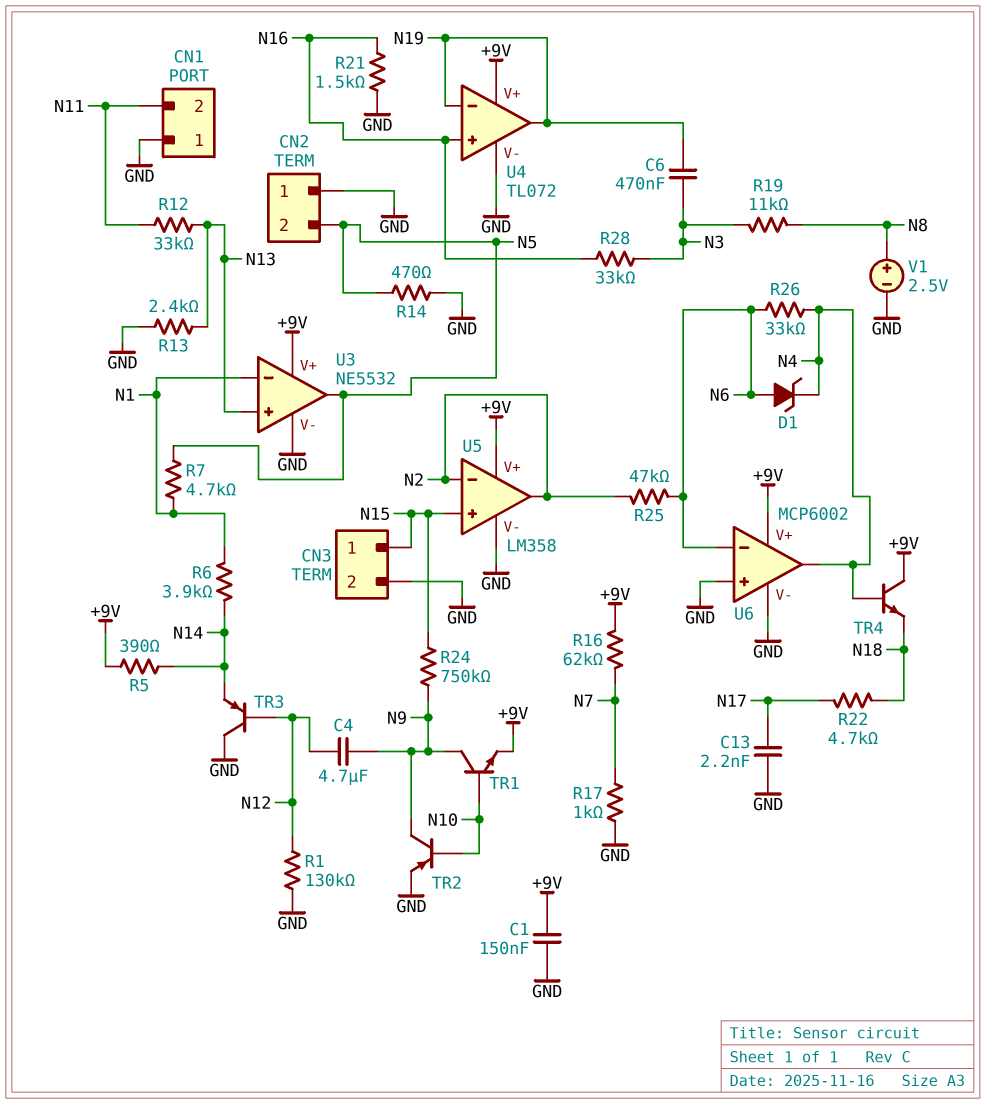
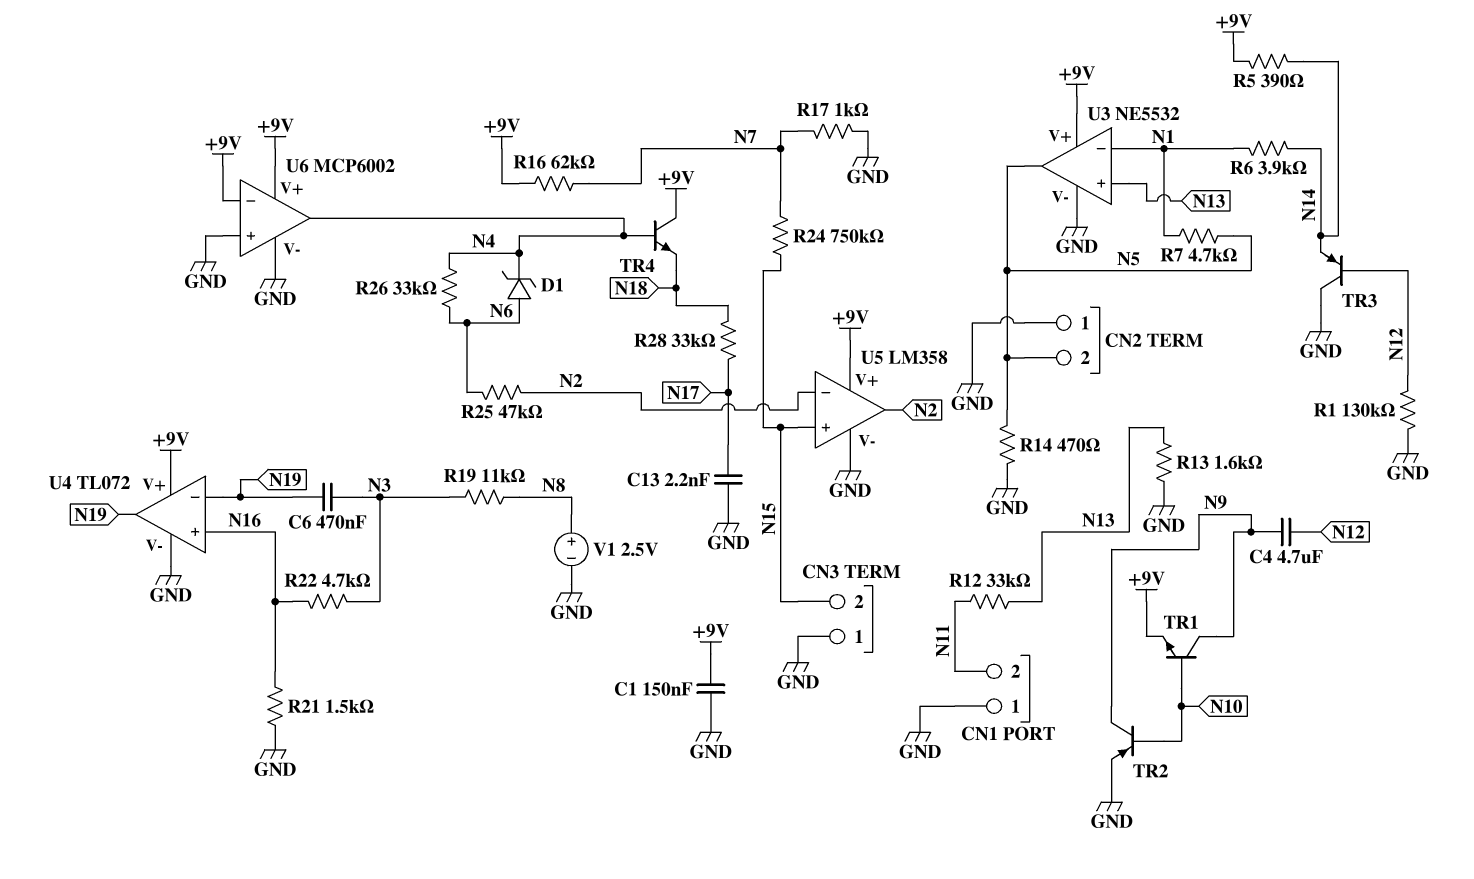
CN3 pin 1: N15 -> GND
CN3 pin 2: GND -> N15
R13: 2.4k (GND, N13) -> 1.6k (GND, N13)
R22: 4.7k (N17, N18) -> 4.7k (N3, N16)
R24: 750k (N9, N15) -> 750k (N7, N15)
R28: 33k (N3, N16) -> 33k (N17, N18)
U6 pin in-: N6 -> +9V

